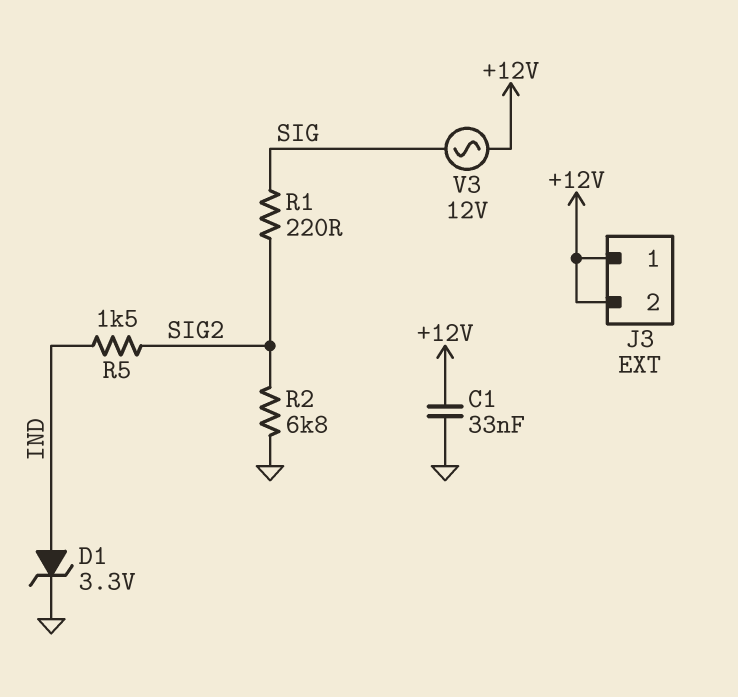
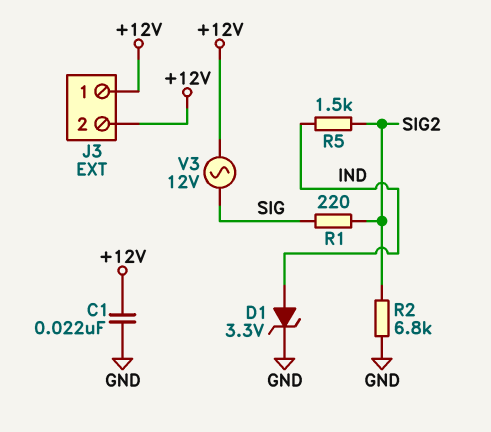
C1: 33nF (+12V, GND) -> 22nF (+12V, GND)

